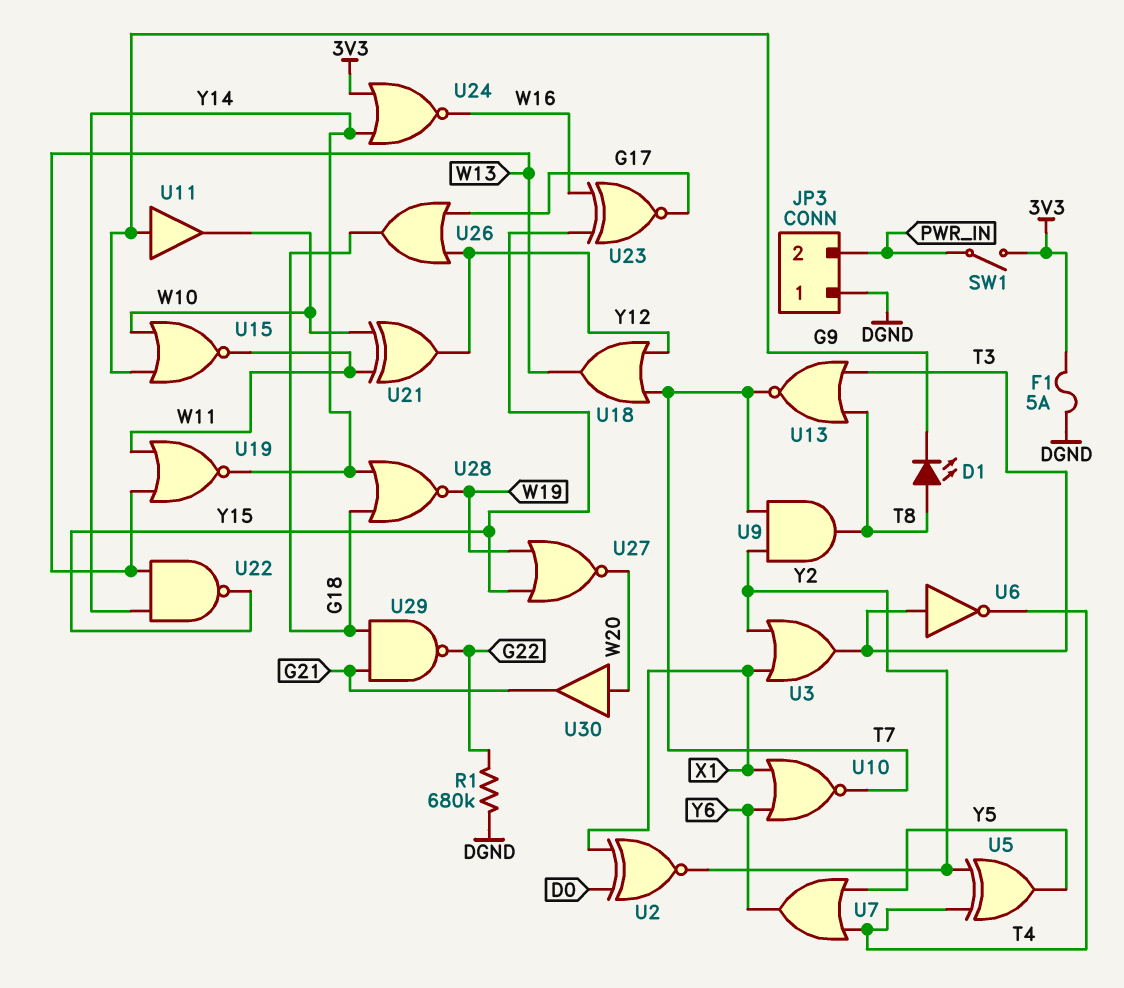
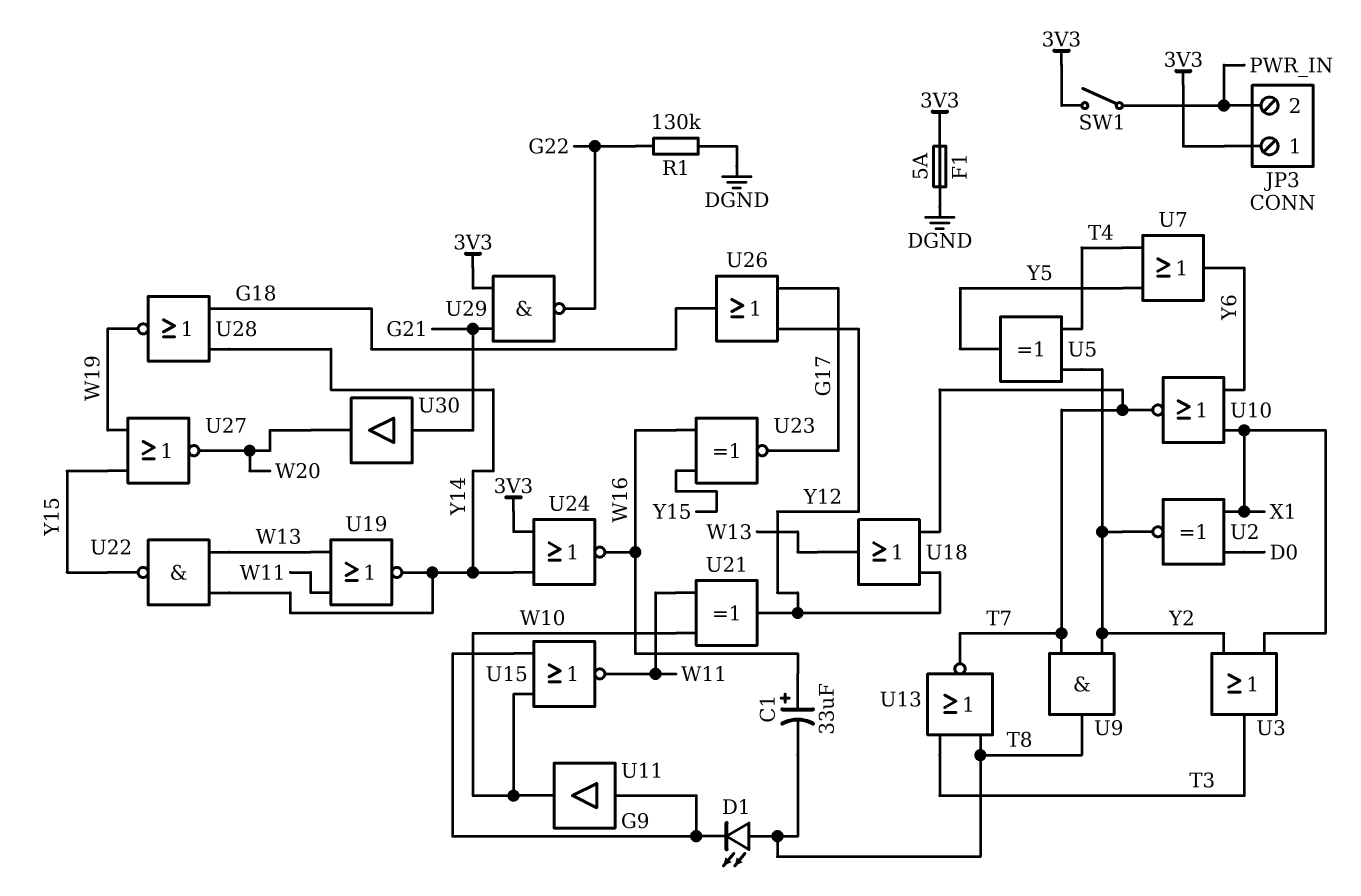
C1: none -> 33uF (plus W16, minus T8)
JP3 pin 1: DGND -> 3V3
R1: 680k (DGND, G22) -> 130k (DGND, G22)
U6: NOT (in T3, out T4) -> none
U29: NAND (in G18, in G21, out G22) -> NAND (in 3V3, in G21, out G22)
U30: buffer (in W20, out G21) -> buffer (in G21, out W20)

